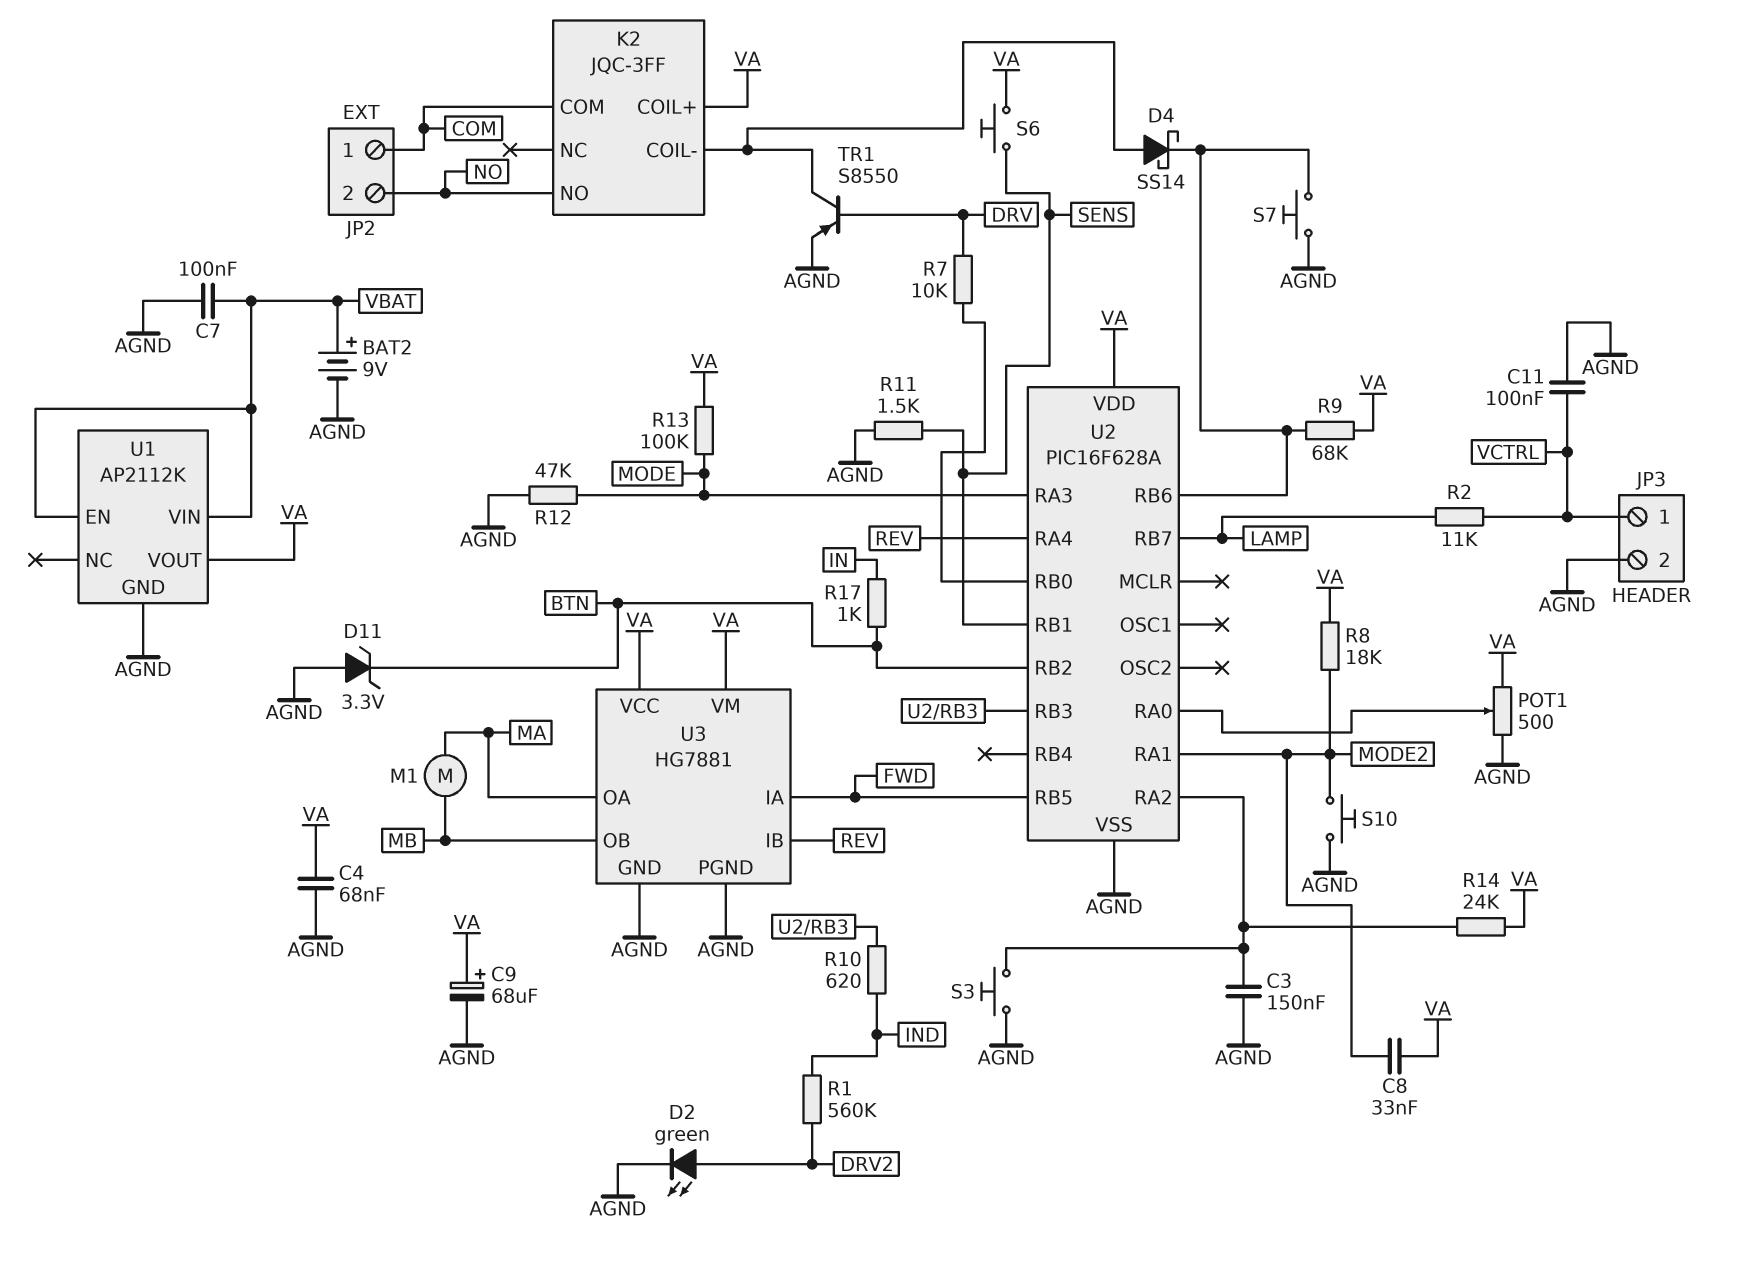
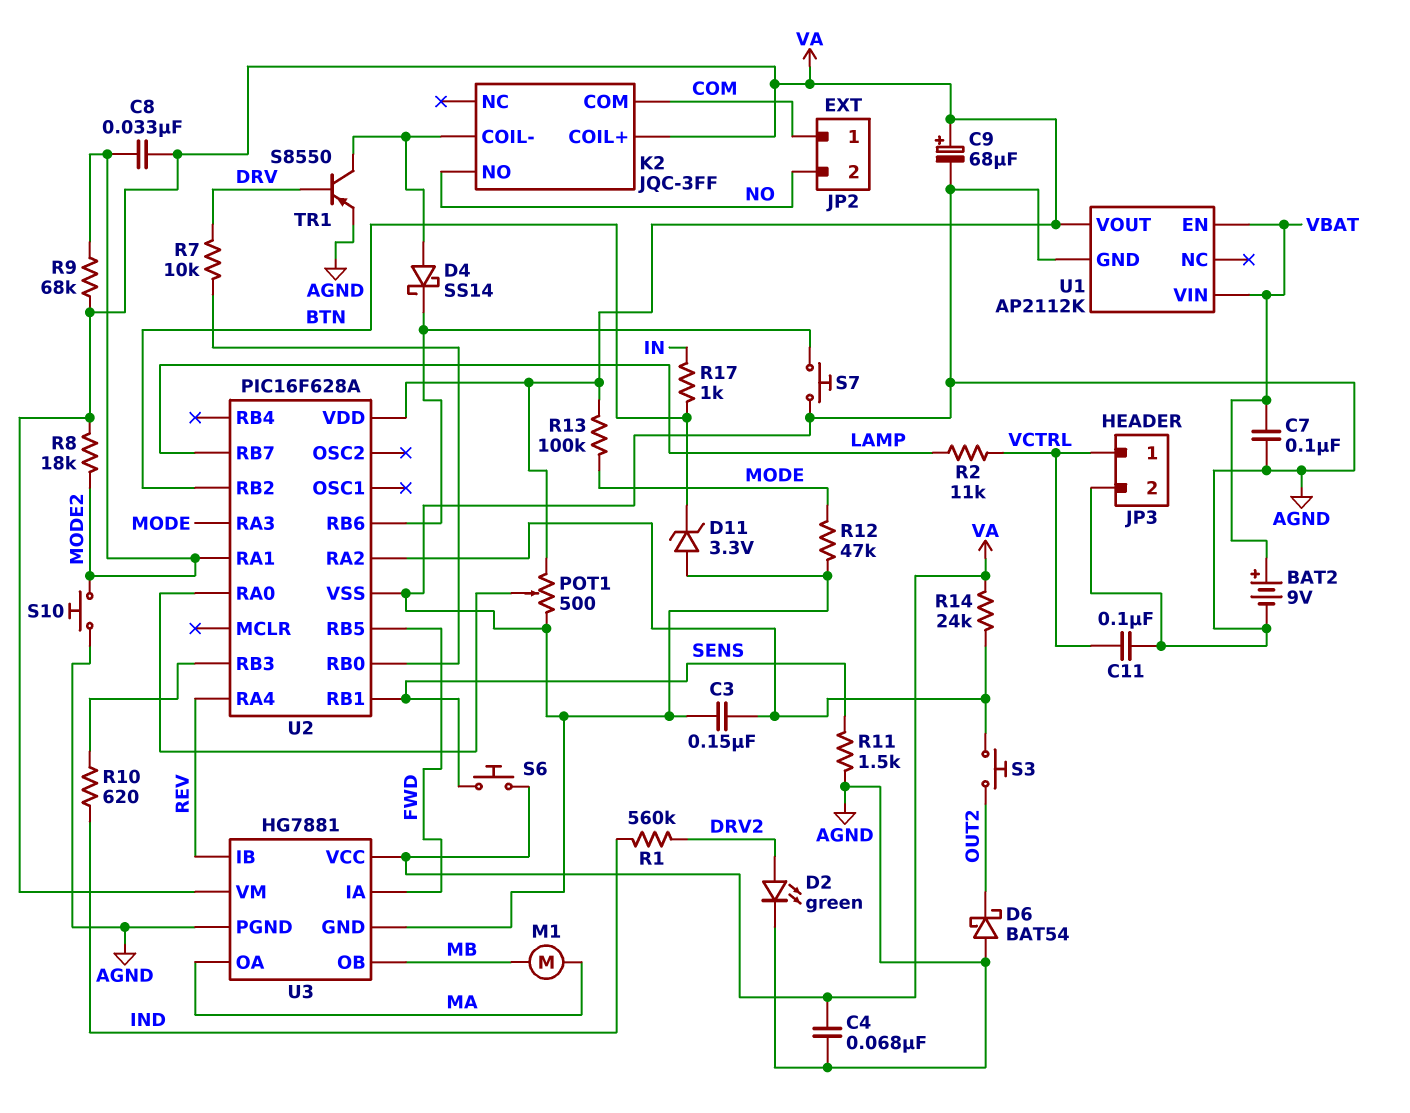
D6: none -> schottky BAT54 (A AGND, K OUT2)
R9: 68k (U2/RB6, VA) -> 68k (MODE2, VA)
S3: button (AGND, U2/RA2) -> button (OUT2, U2/RA2)

